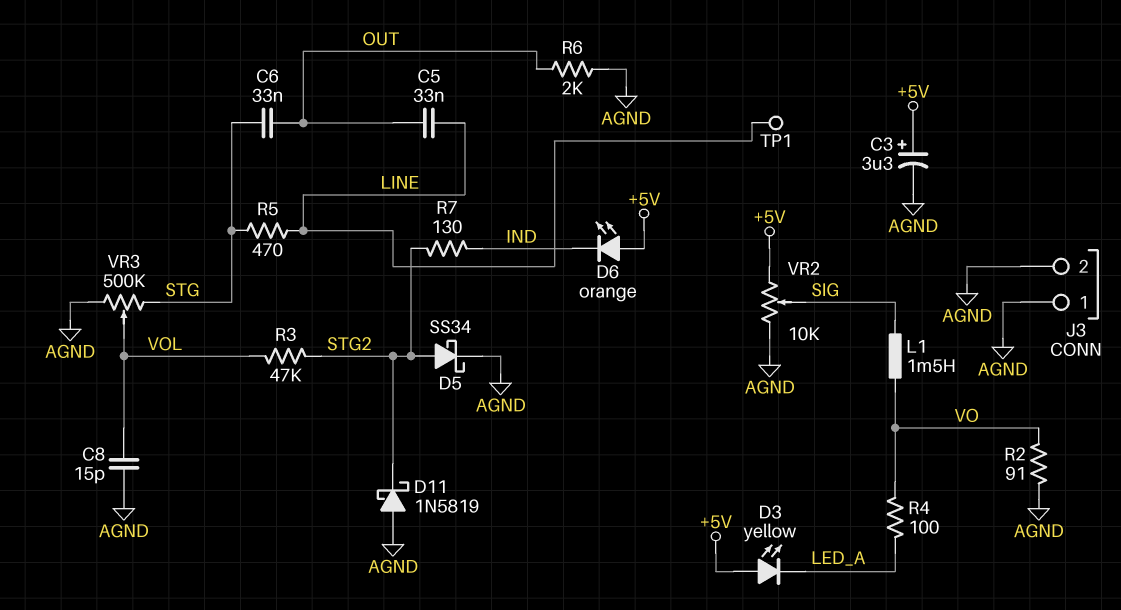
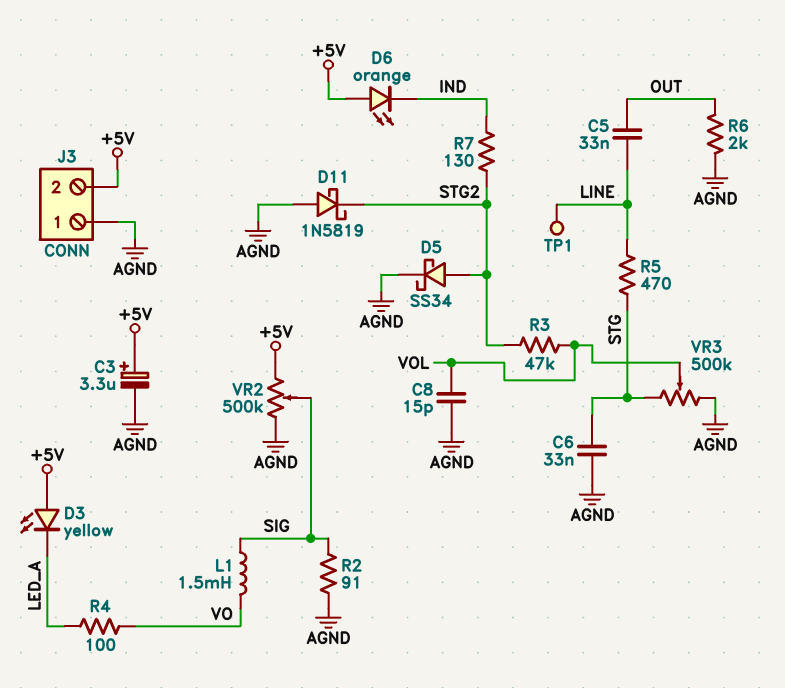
C6: 33nF (OUT, STG) -> 33nF (AGND, STG)
J3 pin 2: AGND -> +5V
R2: 91 (AGND, VO) -> 91 (AGND, SIG)
VR2: 10k (+5V, AGND, wiper SIG) -> 500k (+5V, AGND, wiper SIG)

